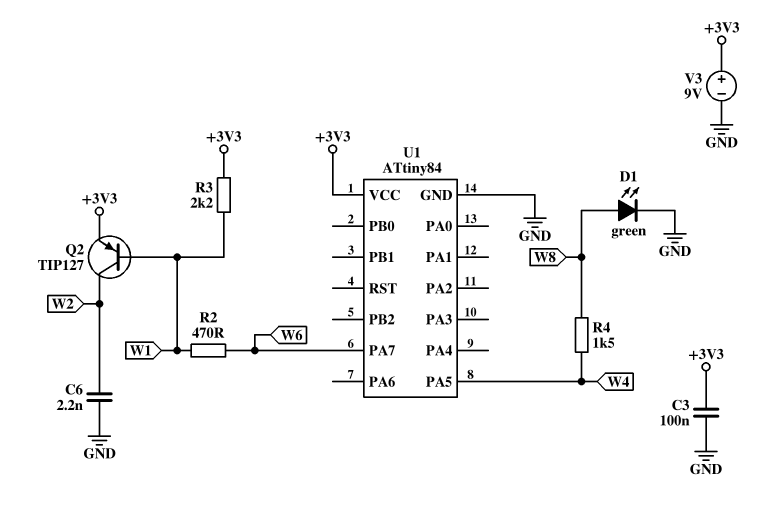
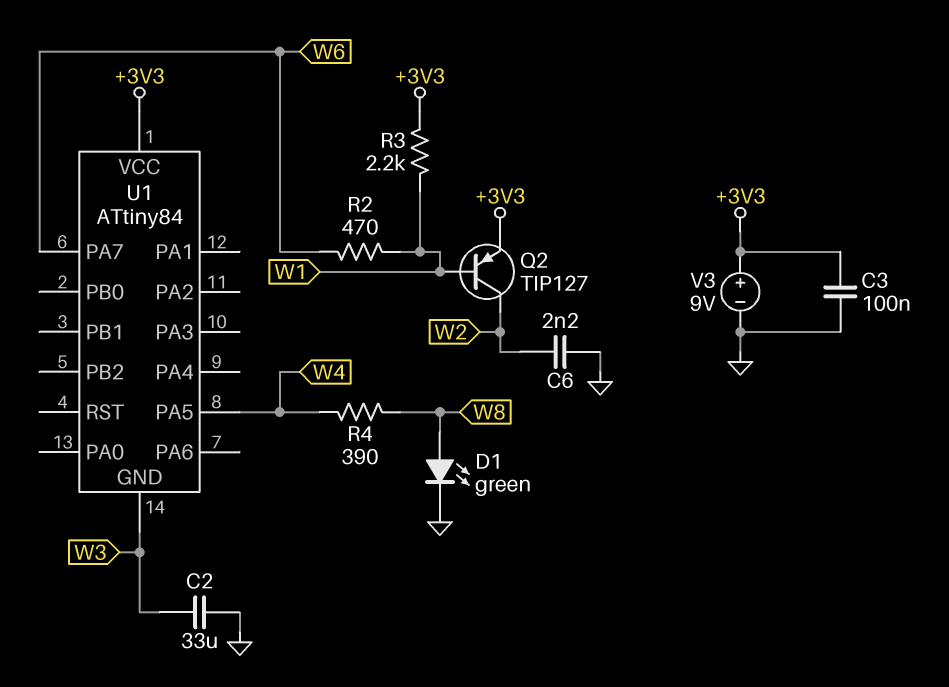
C2: none -> 33uF (GND, W3)
R4: 1.5k (W4, W8) -> 390 (W4, W8)
U1 pin GND: GND -> W3

